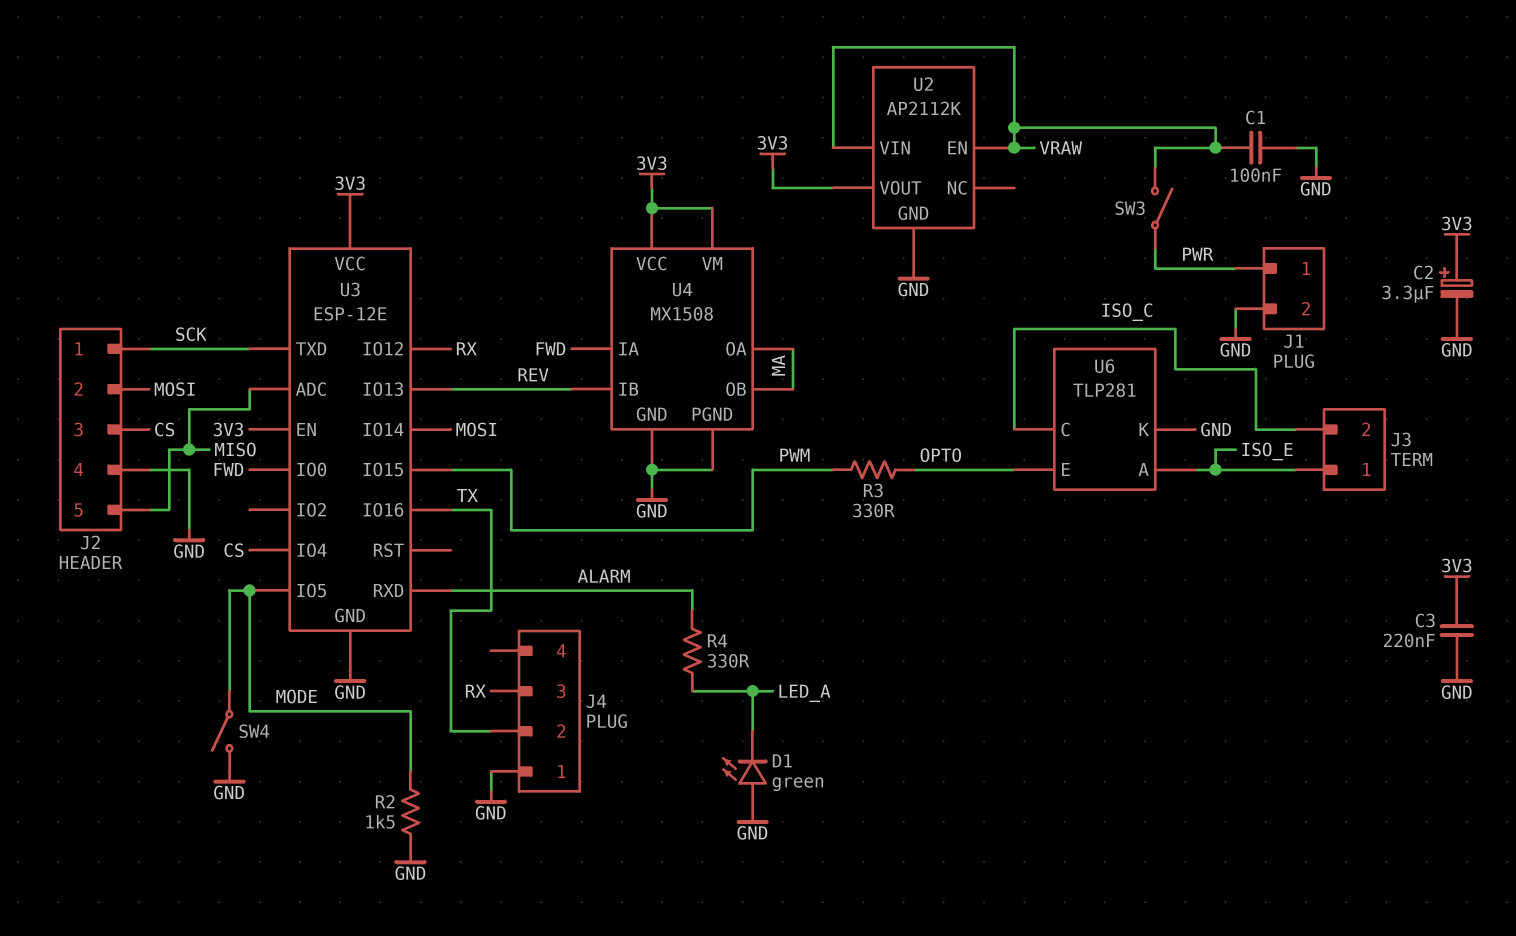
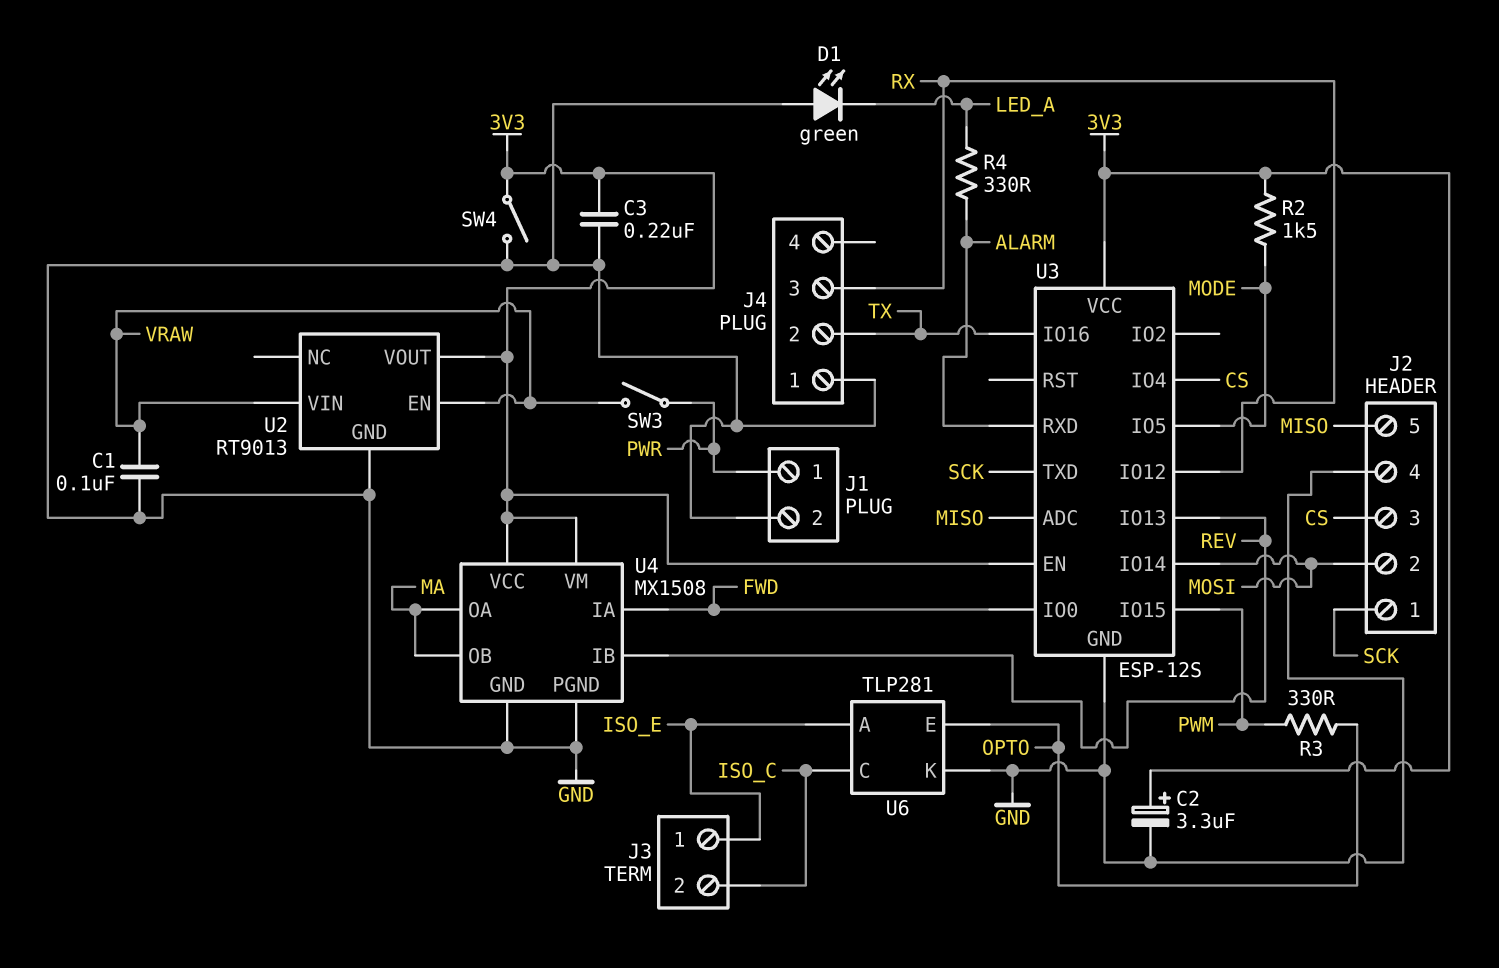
R2: 1.5k (GND, MODE) -> 1.5k (3V3, MODE)
SW4: switch (GND, MODE) -> switch (3V3, GND)
U2: AP2112K -> RT9013
U3: ESP-12E -> ESP-12S

